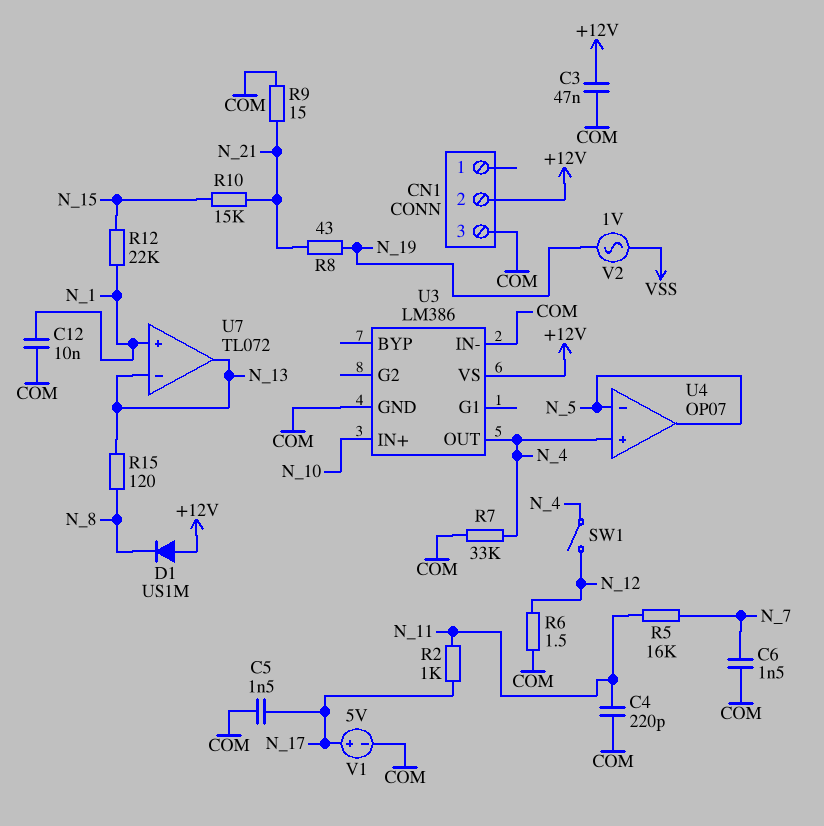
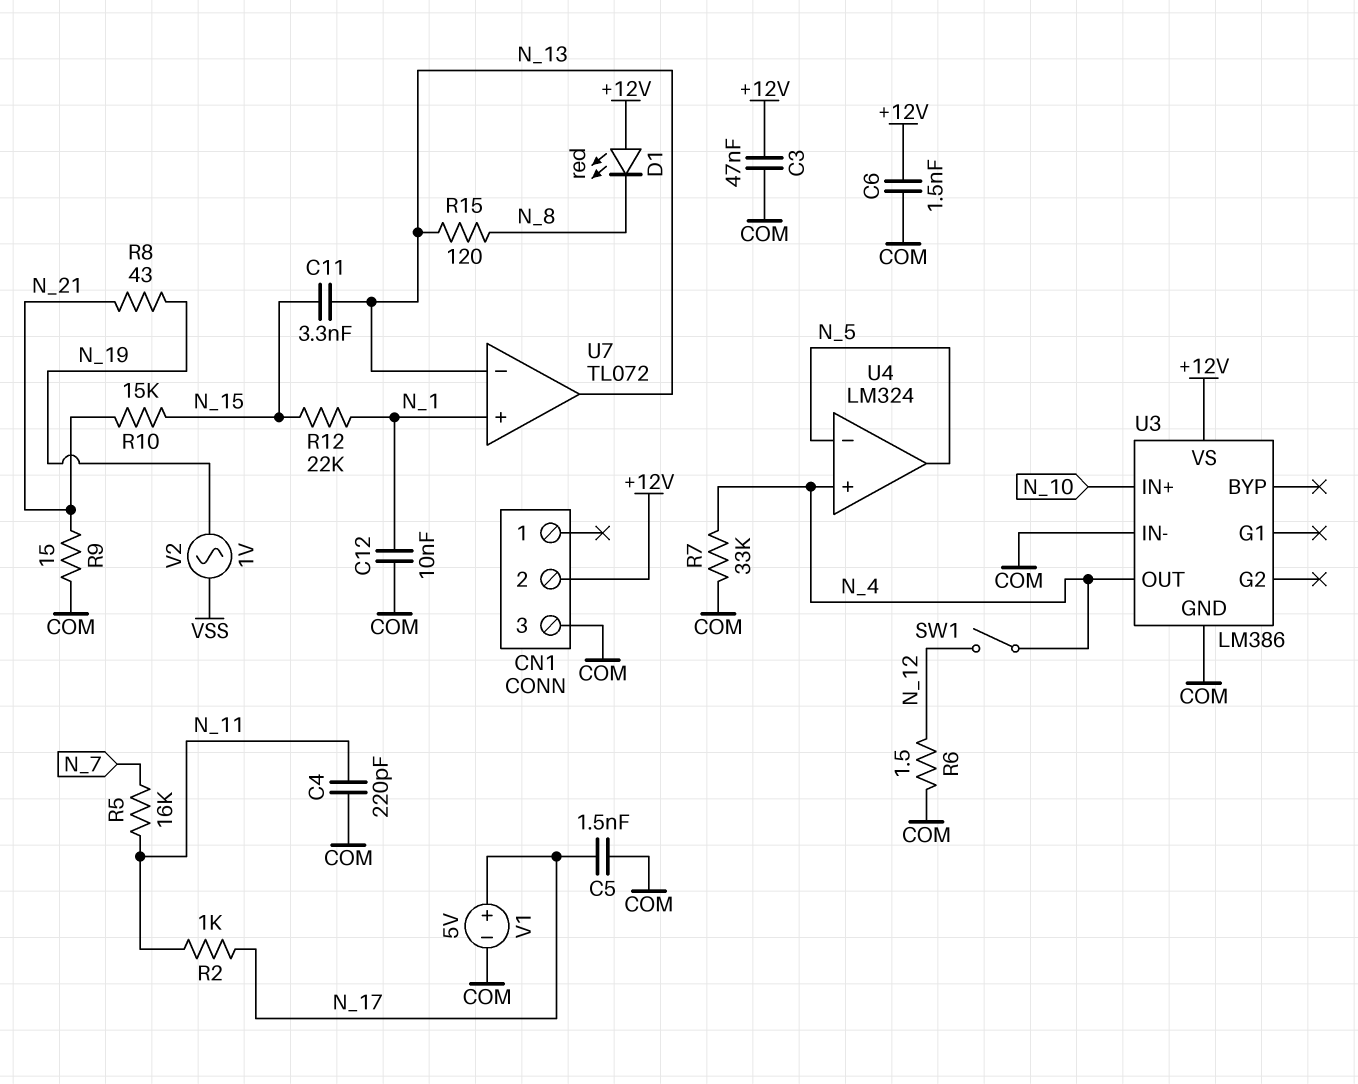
C6: 1.5nF (COM, N_7) -> 1.5nF (+12V, COM)
C11: none -> 3.3nF (N_13, N_15)
D1: diode US1M (A +12V, K N_8) -> LED red (A +12V, K N_8)
U4: OP07 -> LM324

